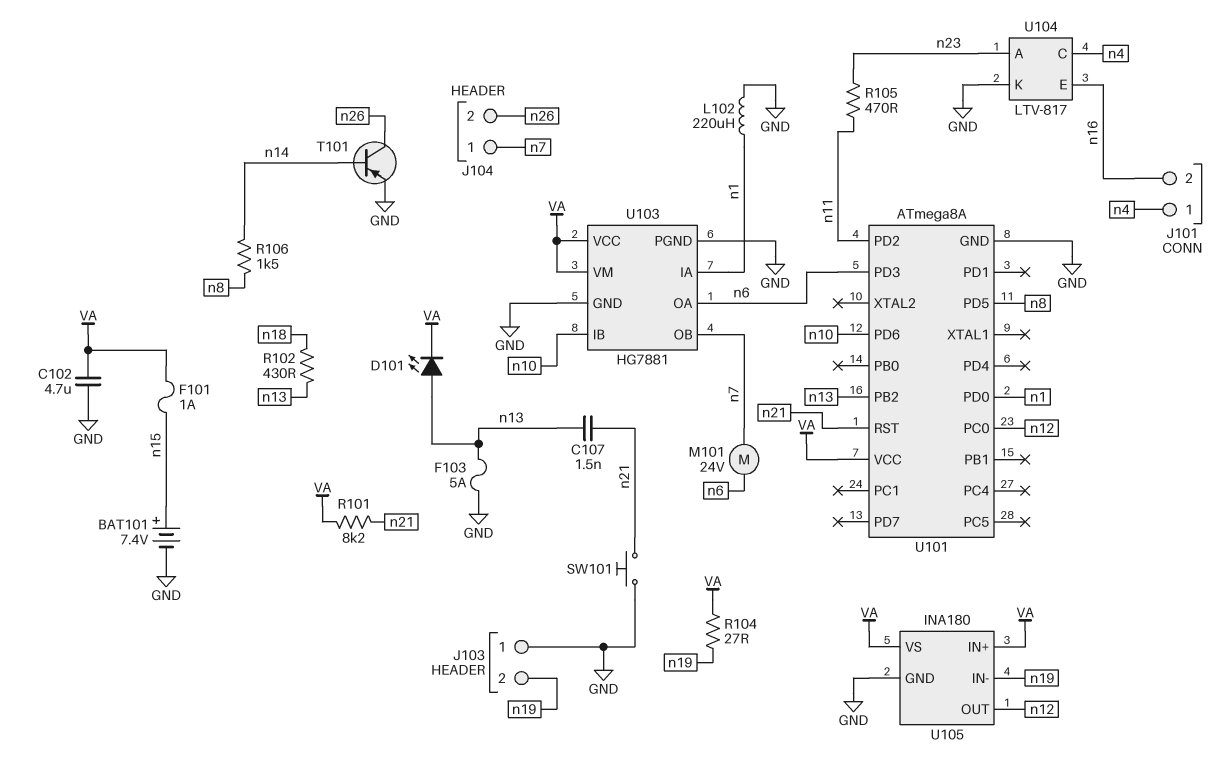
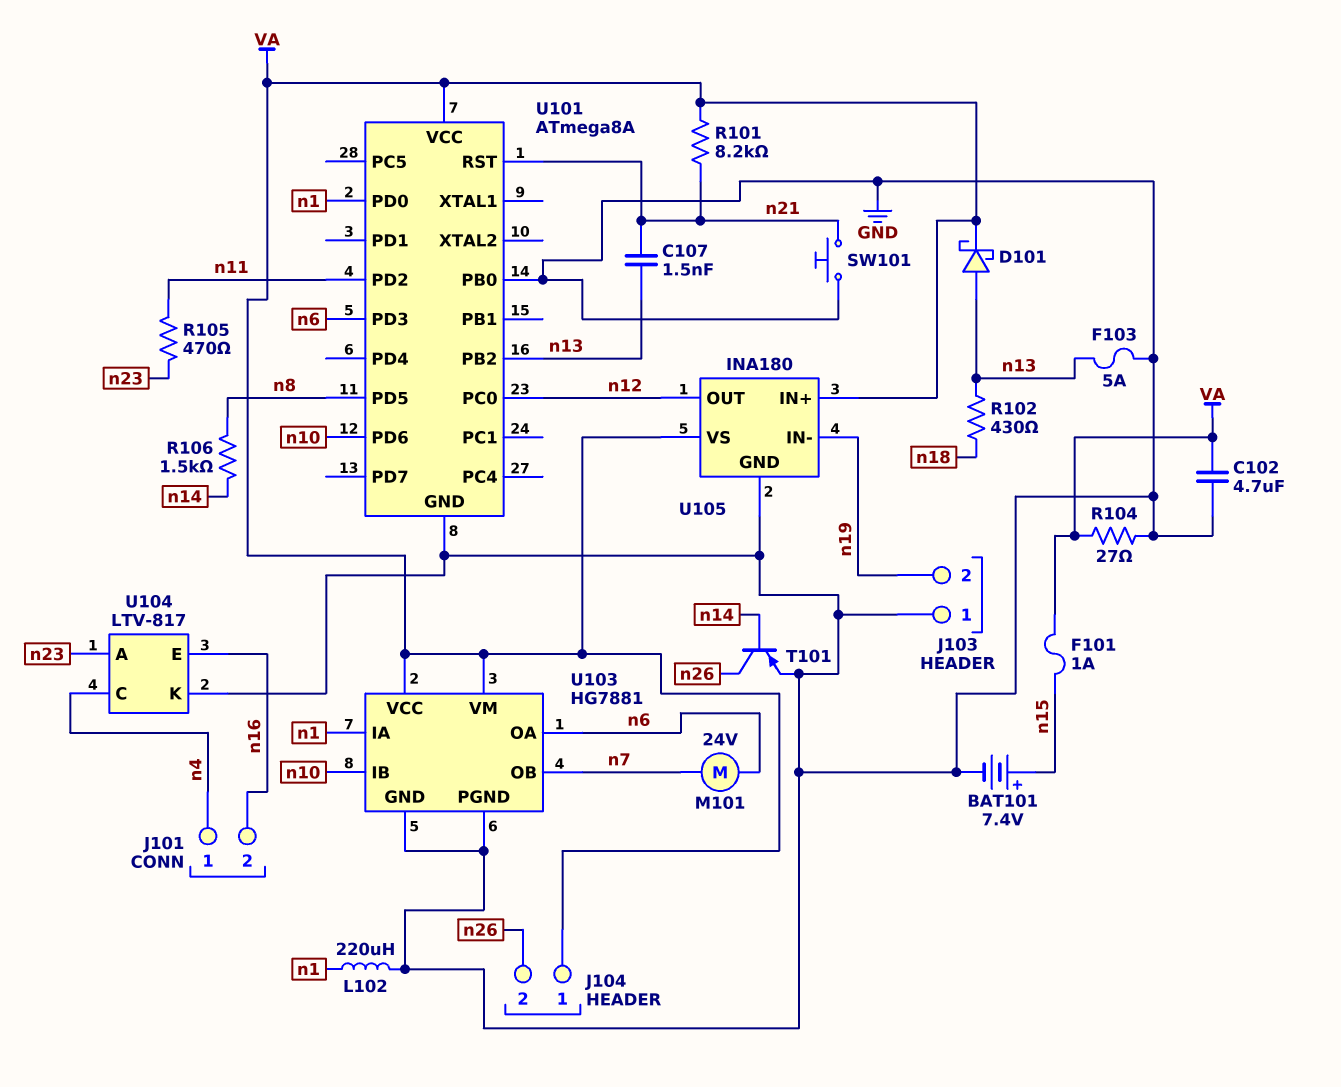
D101: LED (A n13, K VA) -> schottky (A n13, K VA)
J104 pin 1: n7 -> VA
R104: 27 (VA, n19) -> 27 (GND, VA)
U101 pin PB0: none -> GND

